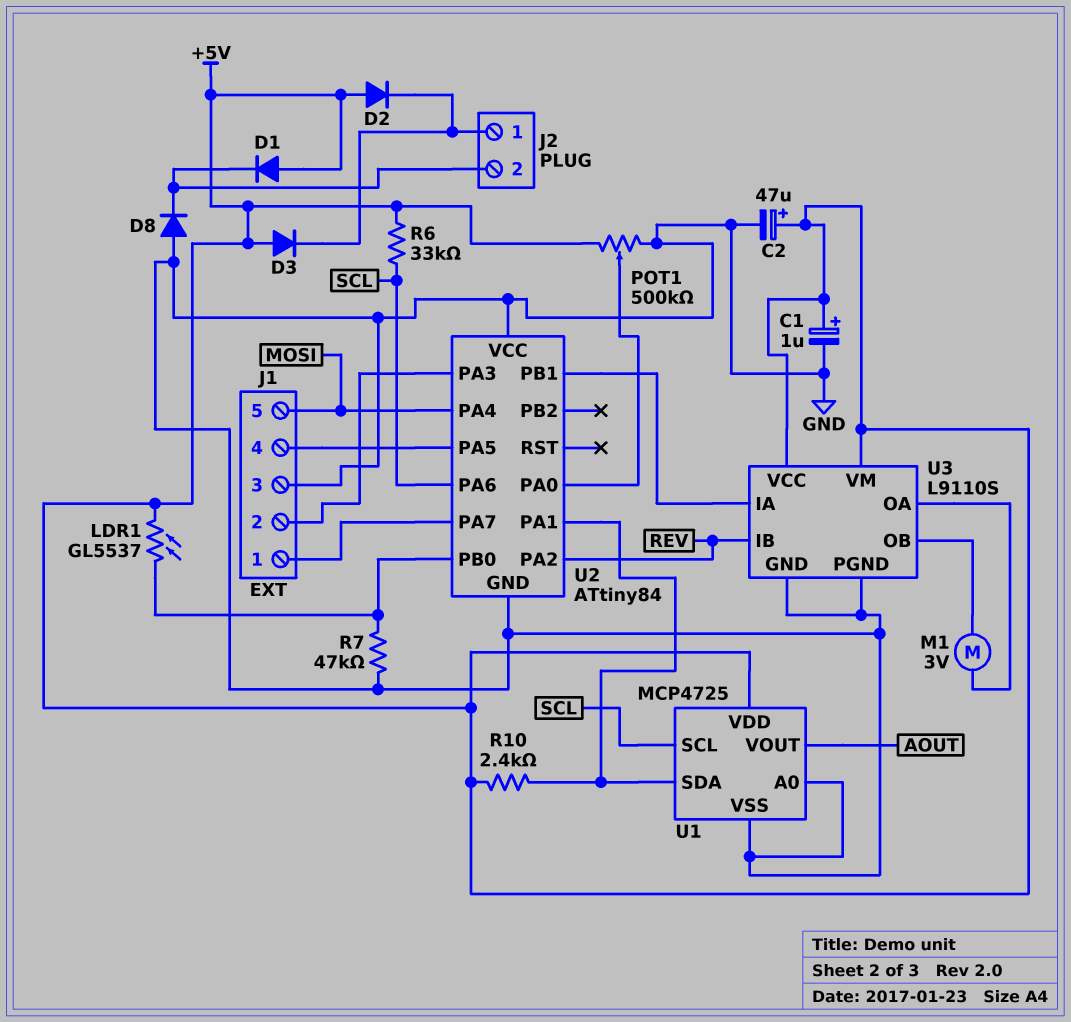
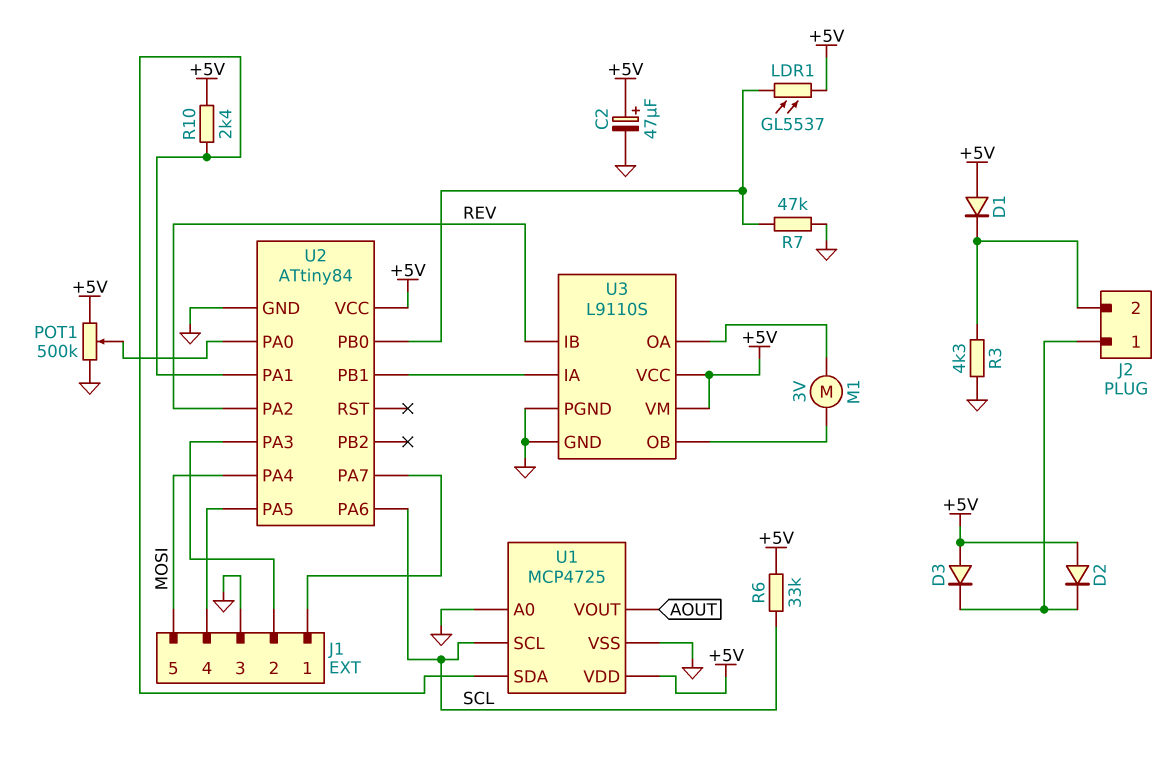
C1: 1uF (plus +5V, minus GND) -> none
D8: diode (A GND, K J2/2) -> none
R3: none -> 4.3k (GND, J2/2)
U2 pin VCC: GND -> +5V

